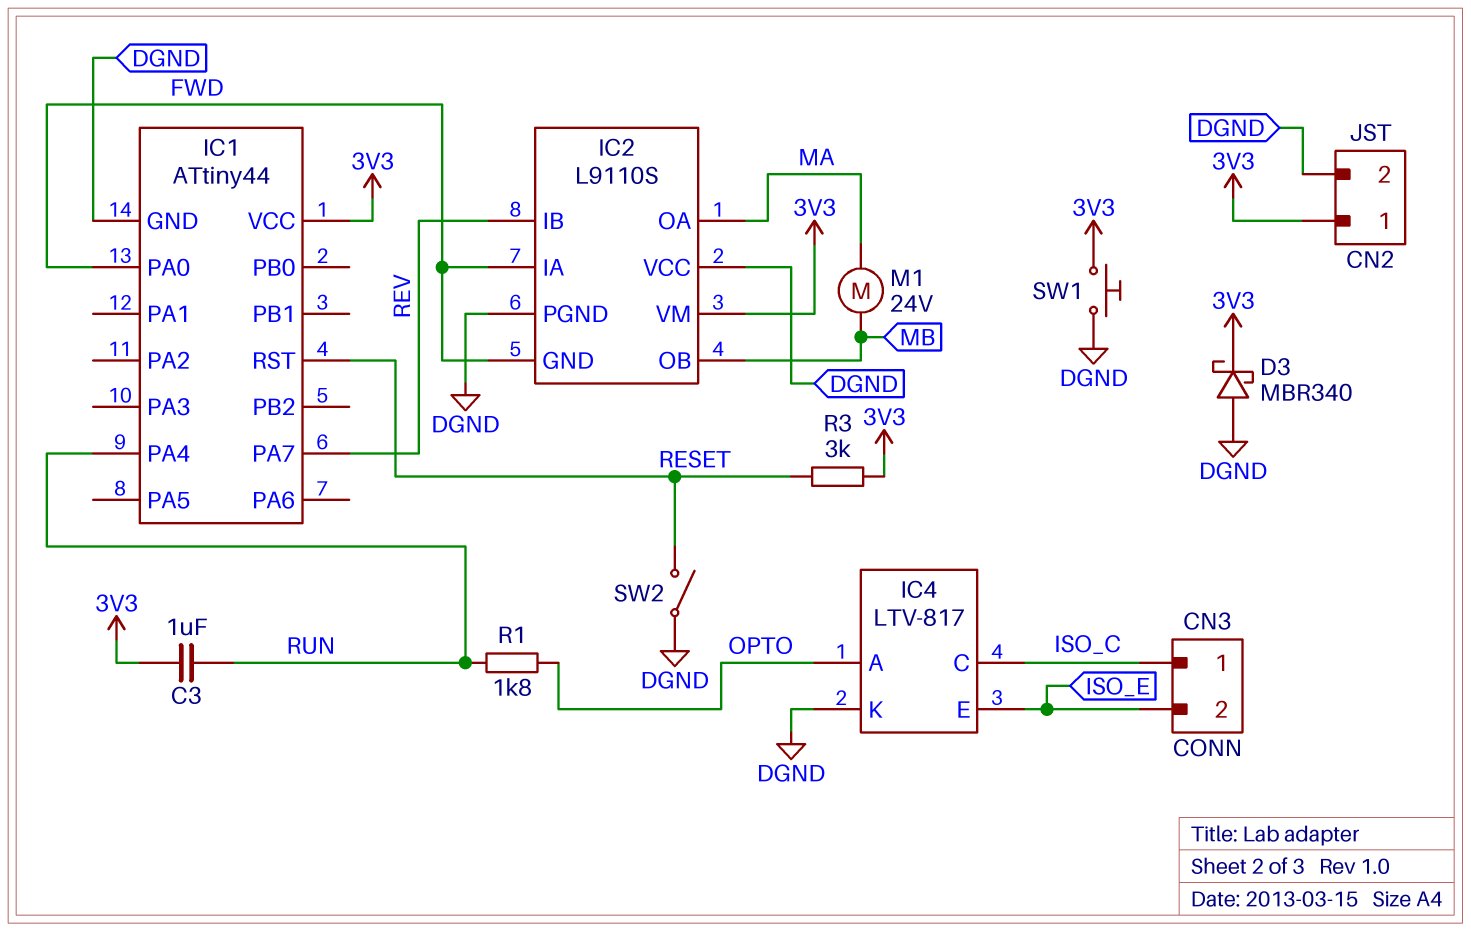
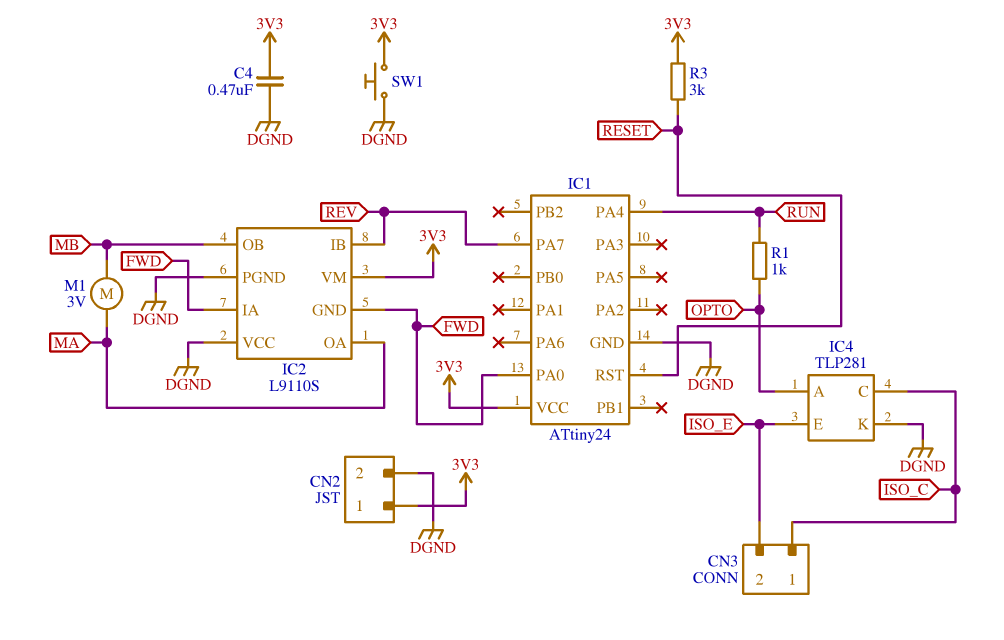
C3: 1uF (3V3, RUN) -> none
C4: none -> 470nF (3V3, DGND)
D3: schottky MBR340 (A DGND, K 3V3) -> none
IC1: ATtiny44 -> ATtiny24
IC4: LTV-817 -> TLP281
M1: motor 24V (MA, MB) -> motor 3V (MA, MB)
R1: 1.8k (OPTO, RUN) -> 1k (OPTO, RUN)
SW2: switch (DGND, RESET) -> none

